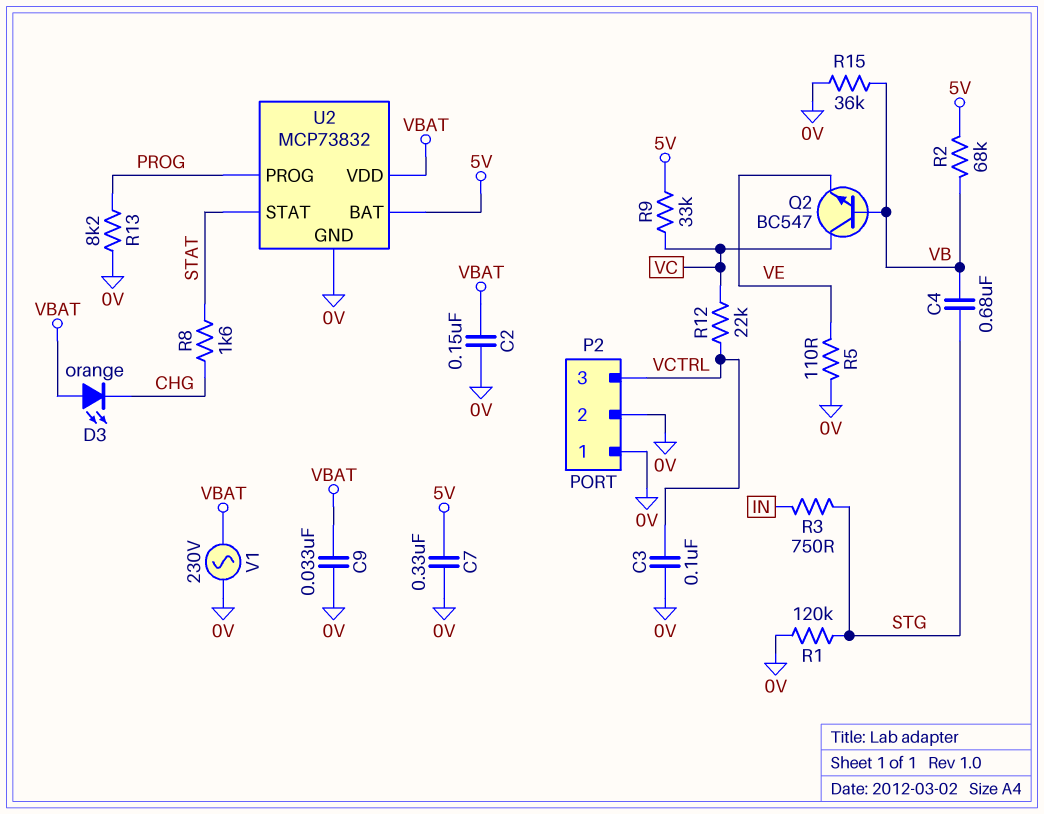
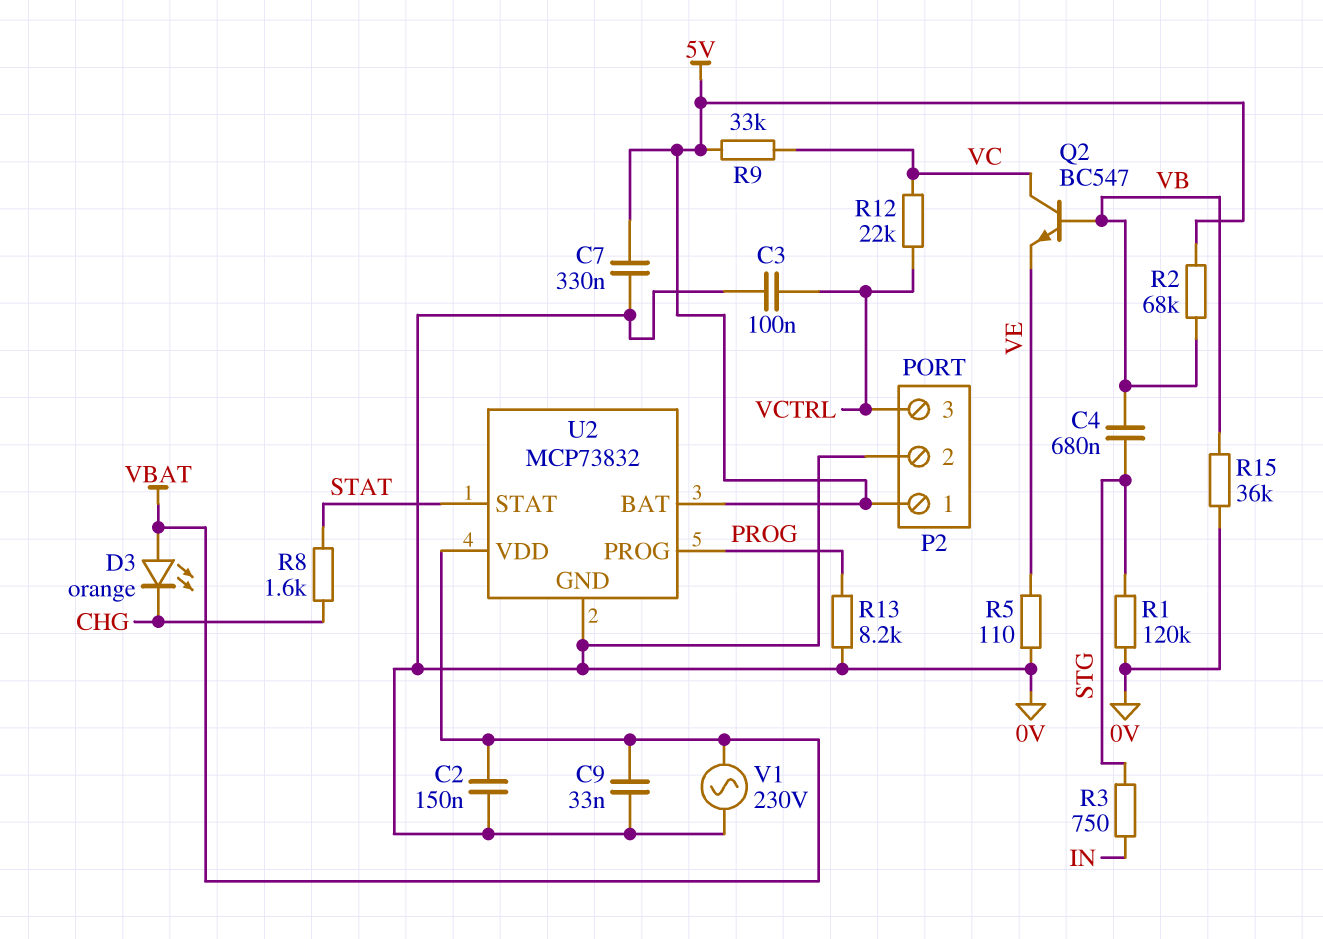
P2 pin 1: 0V -> 5V

